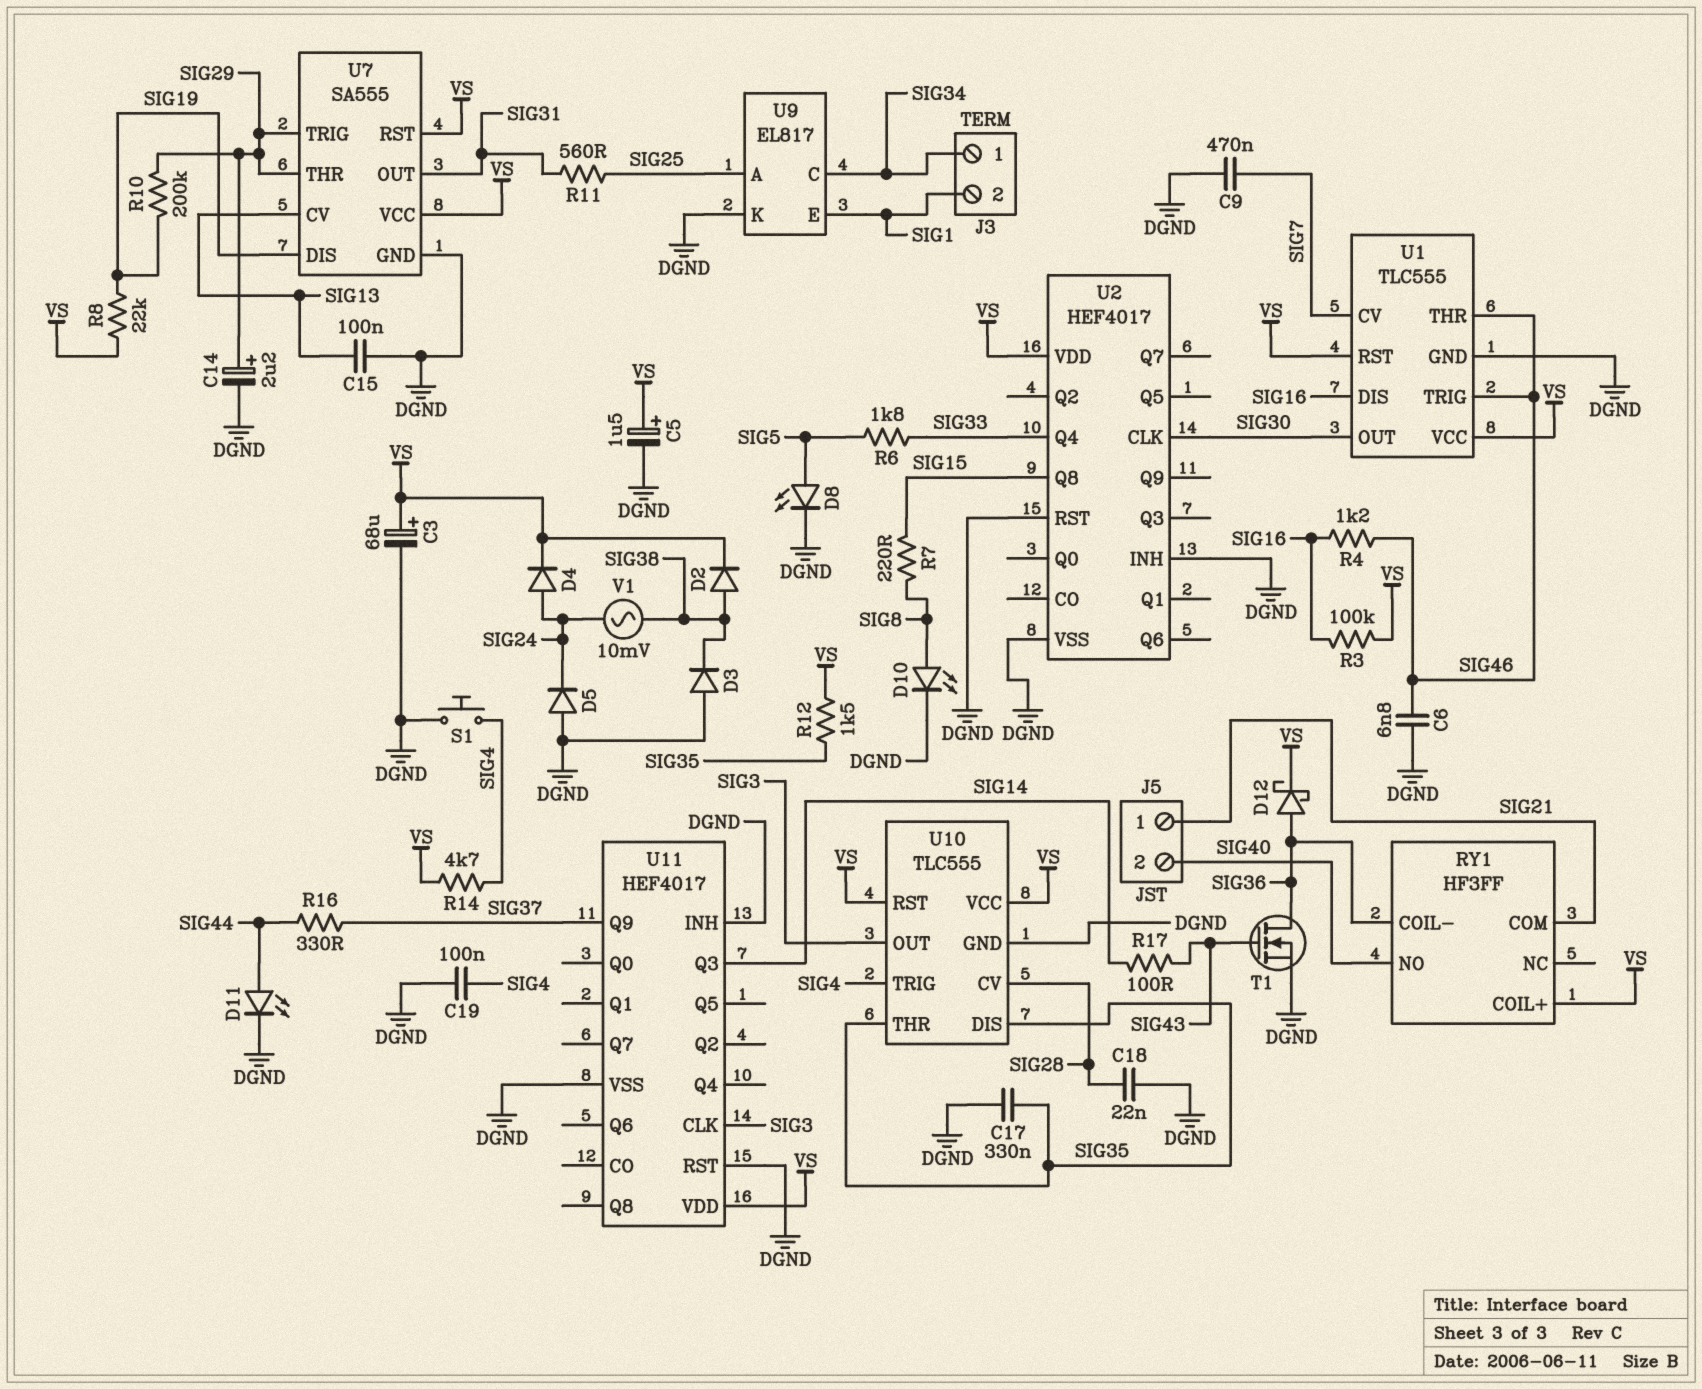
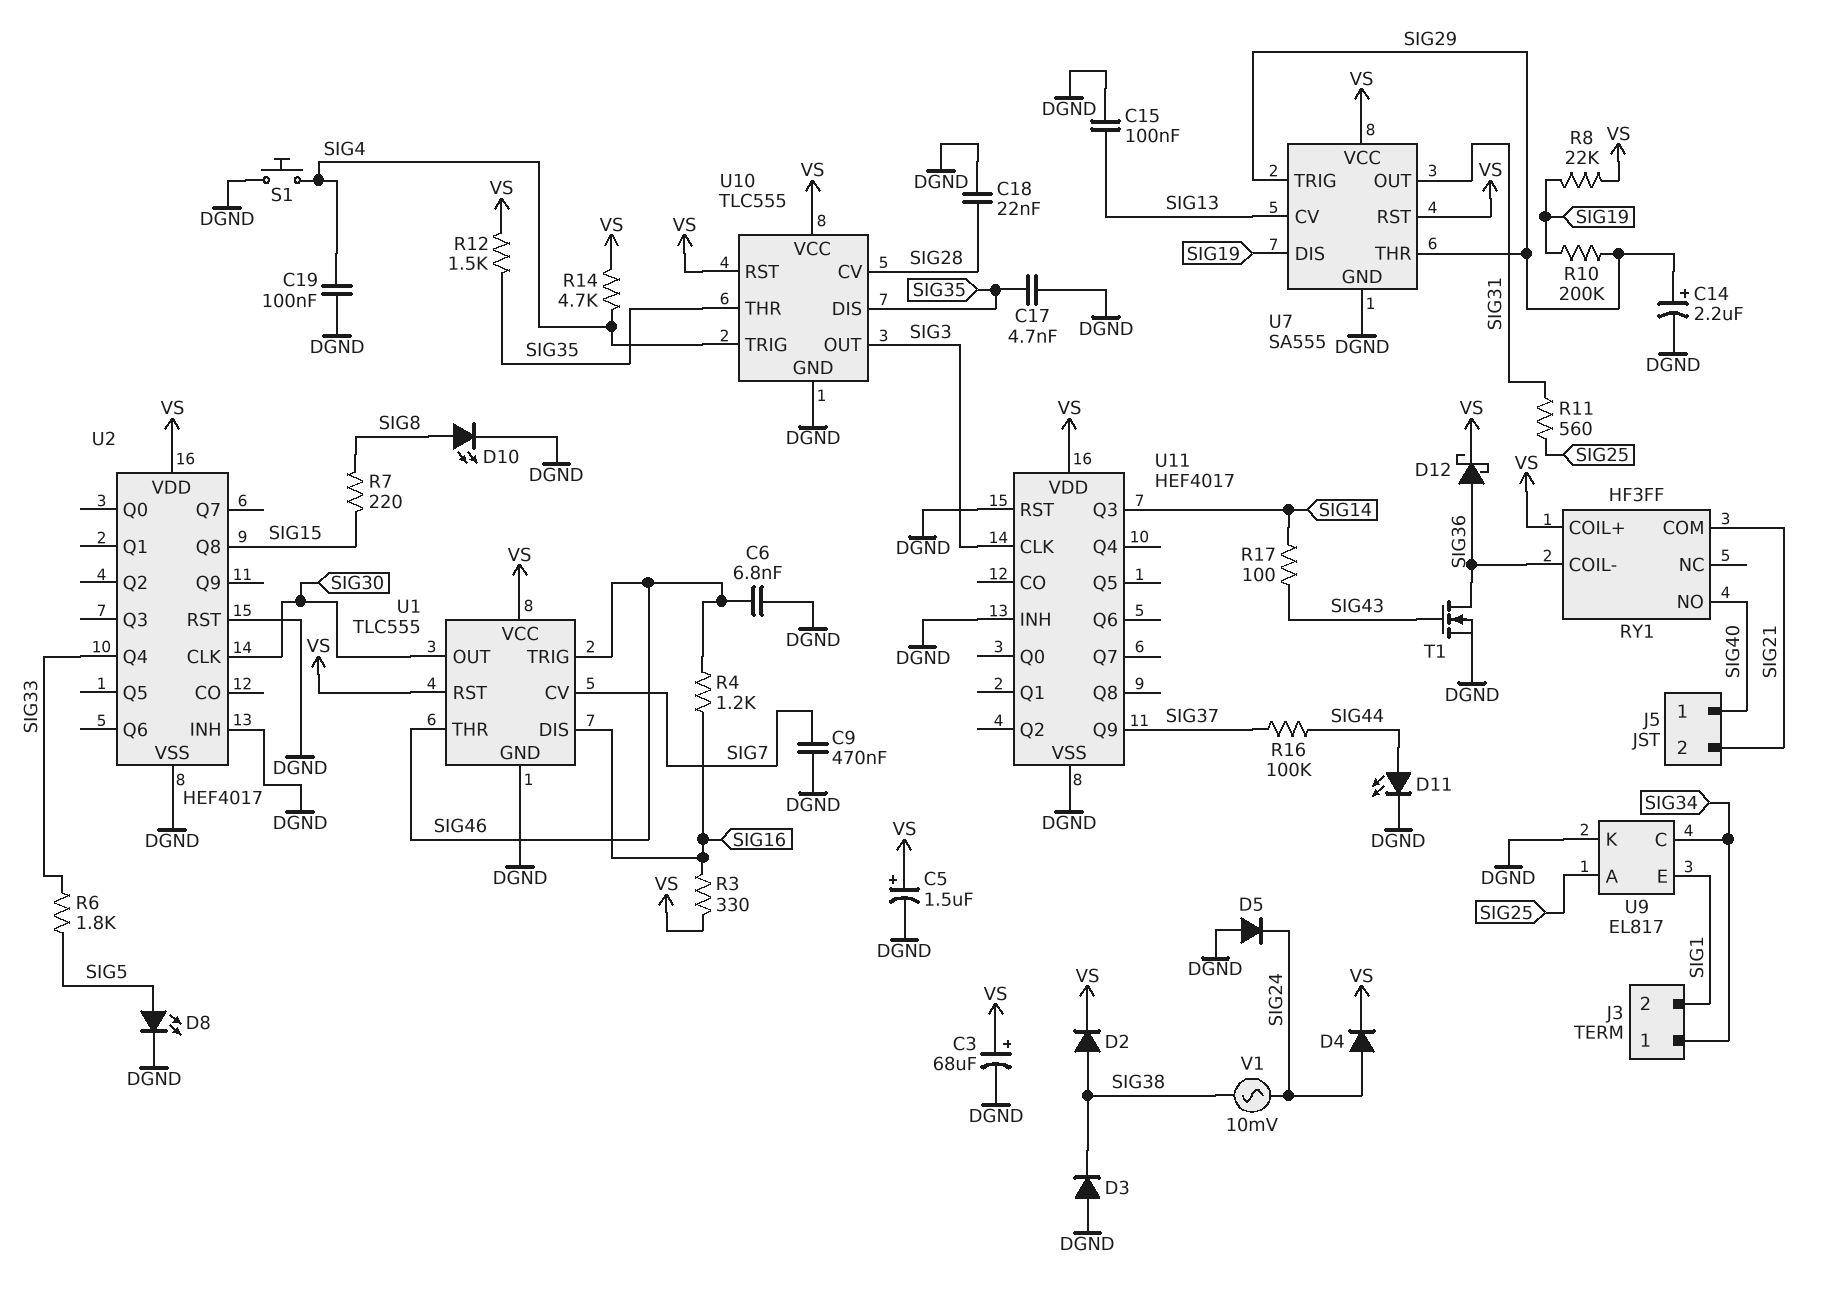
C17: 330nF (DGND, SIG35) -> 4.7nF (DGND, SIG35)
J5 pin 1: SIG21 -> SIG40
J5 pin 2: SIG40 -> SIG21
R3: 100k (SIG16, VS) -> 330 (SIG16, VS)
R16: 330 (SIG37, SIG44) -> 100k (SIG37, SIG44)

